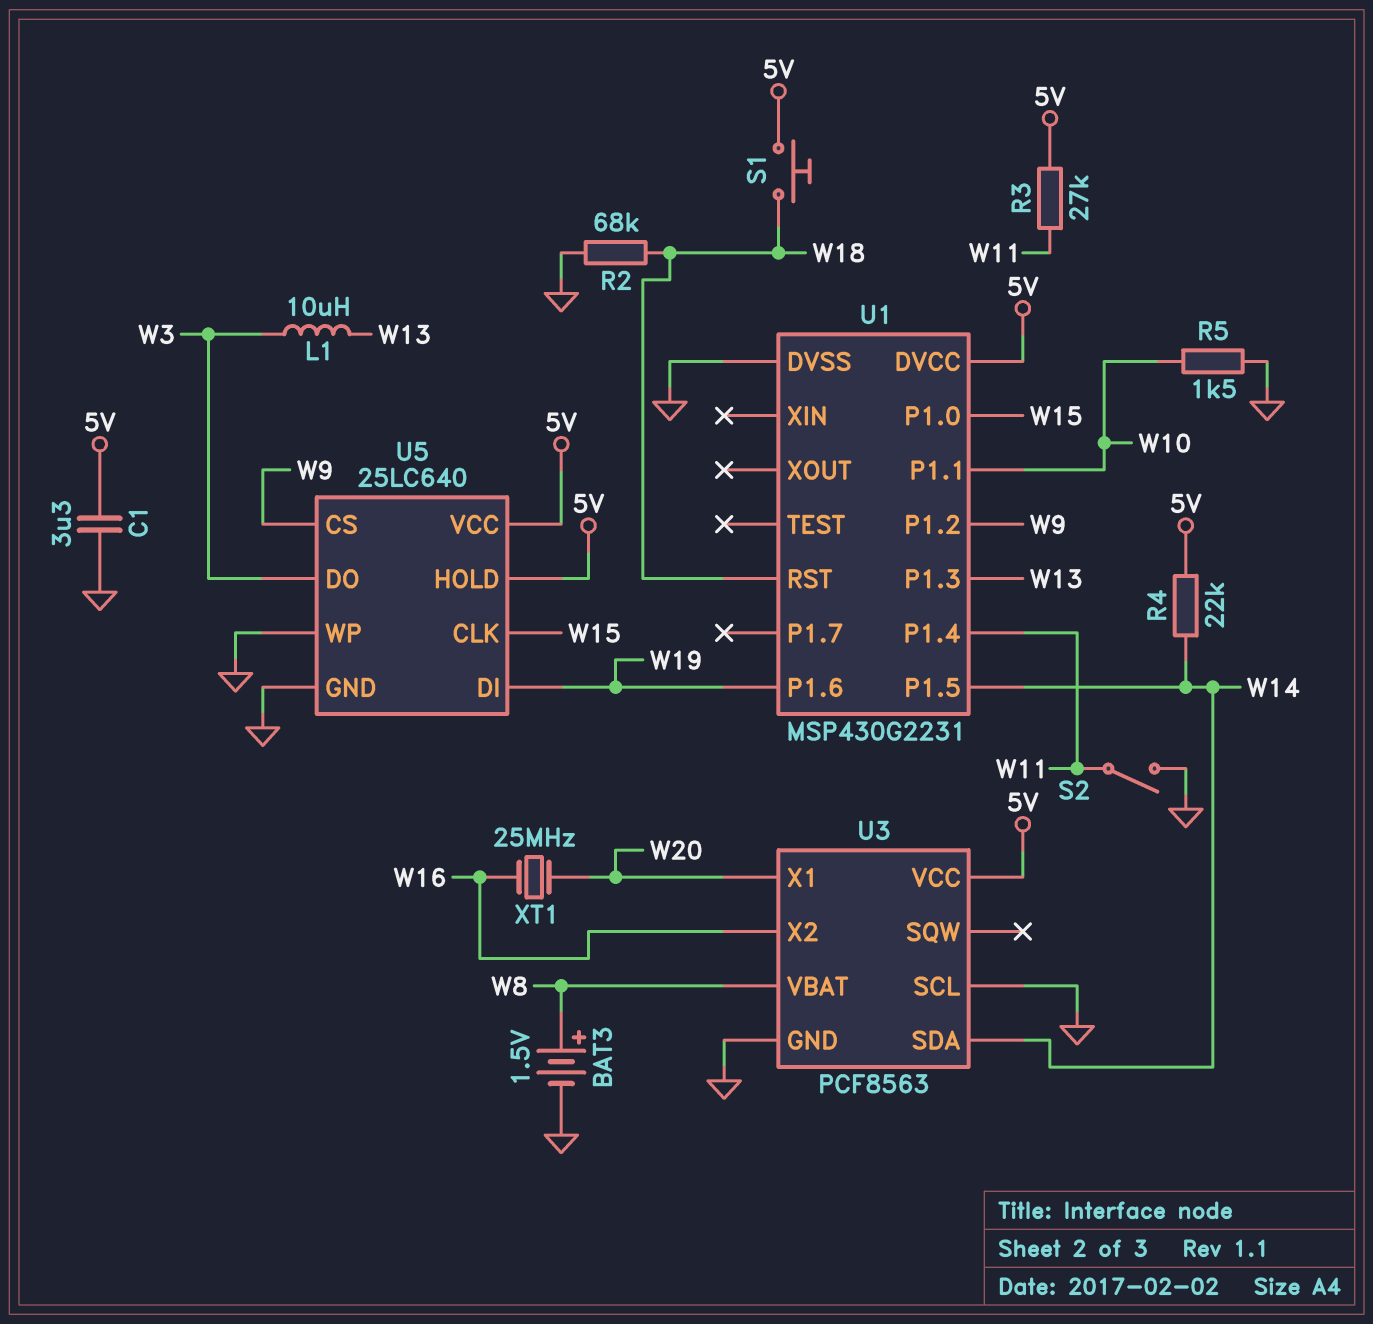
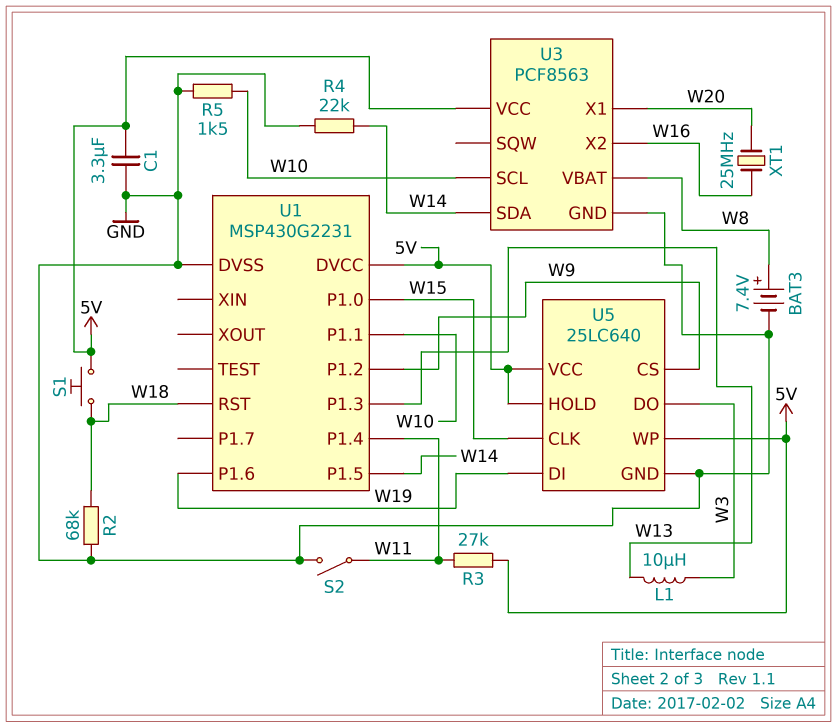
BAT3: 1.5V (plus W8, minus GND) -> 7.4V (plus W8, minus GND)
R4: 22k (5V, W14) -> 22k (GND, W14)
U3 pin SCL: GND -> W10
U5 pin WP: GND -> 5V

